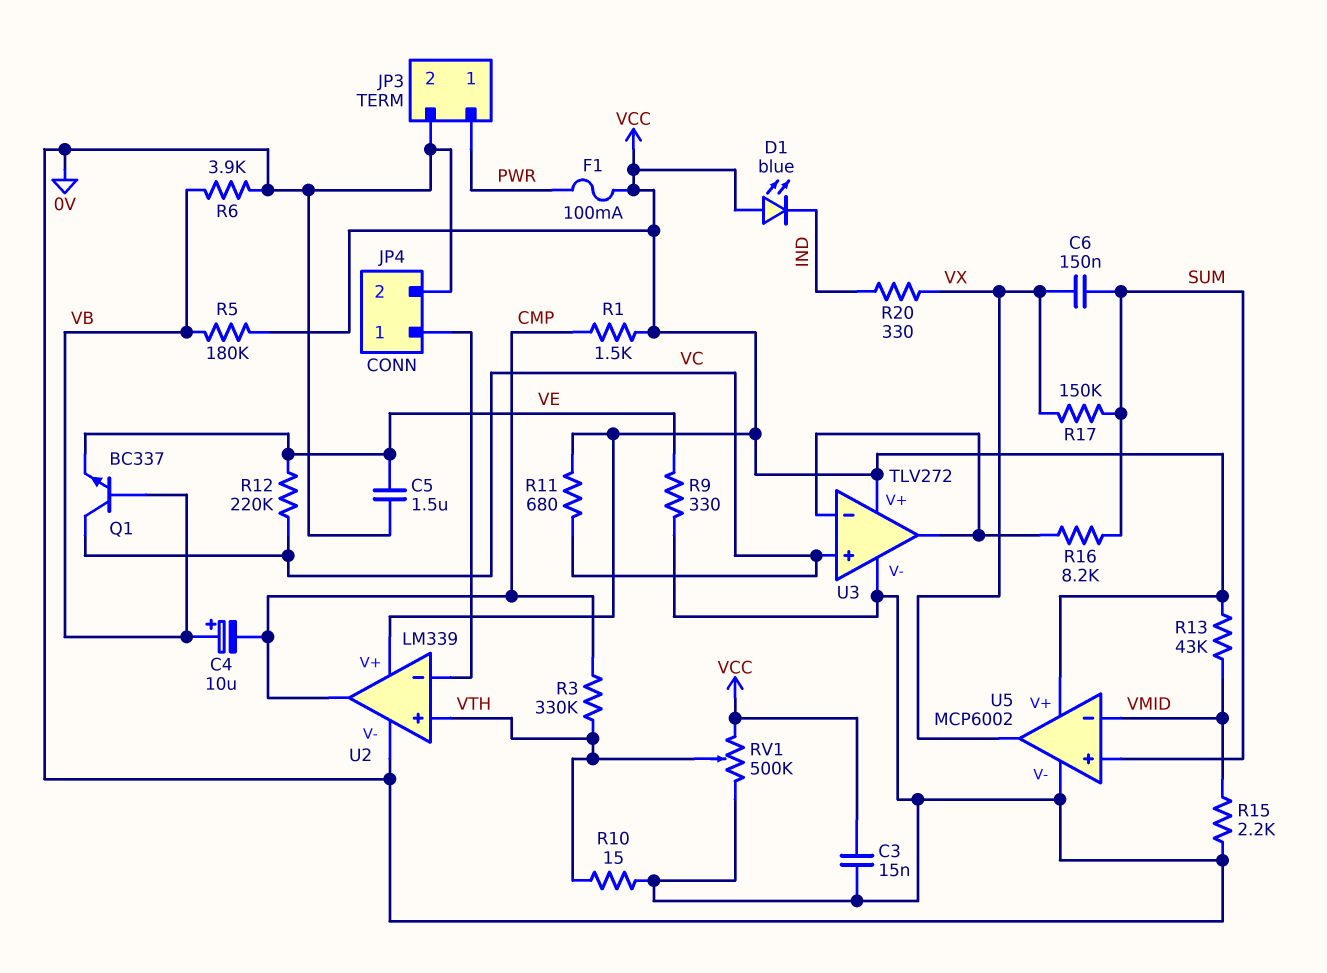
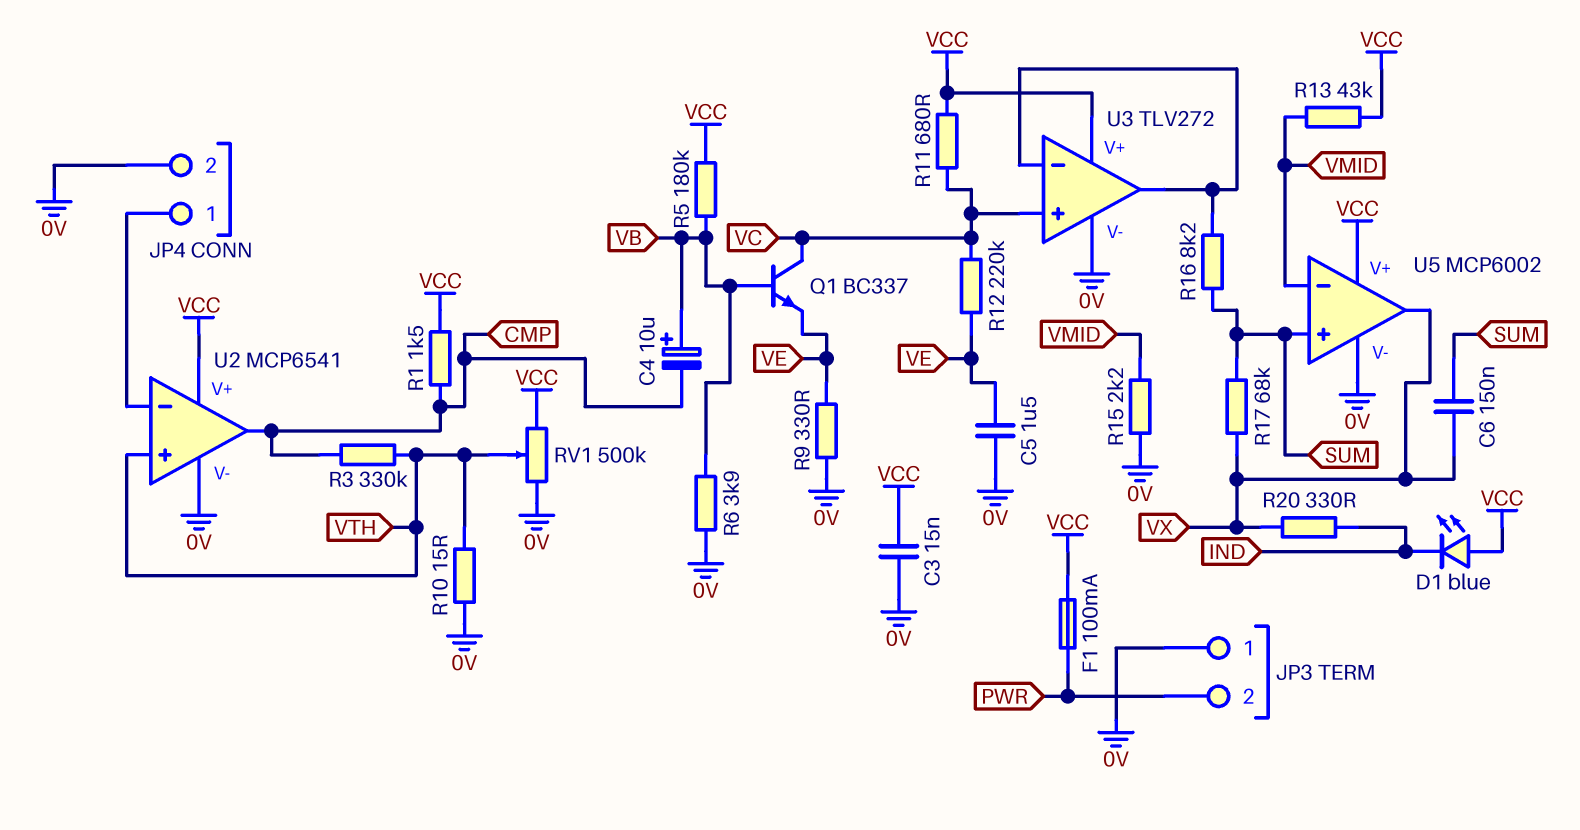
JP3 pin 1: PWR -> 0V
JP3 pin 2: 0V -> PWR
R17: 150k (SUM, VX) -> 68k (SUM, VX)
U2: LM339 -> MCP6541

